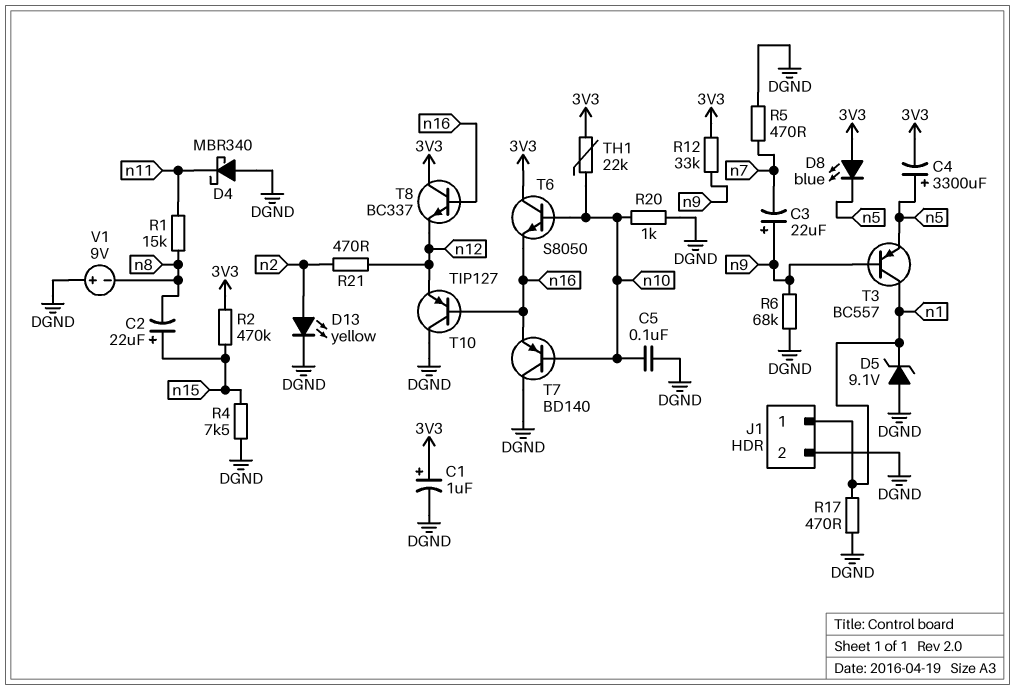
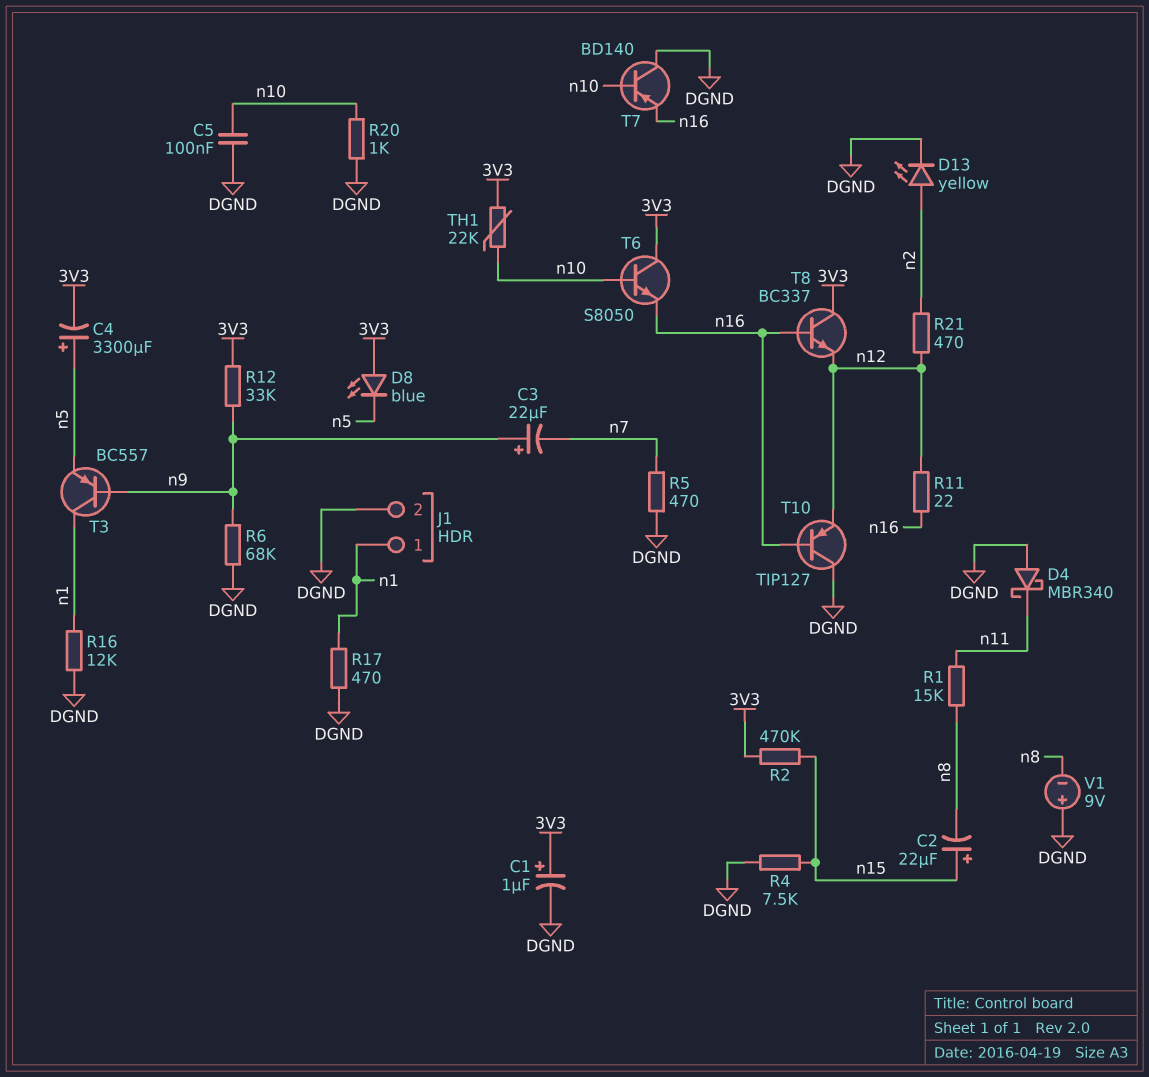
D5: zener 9.1V (A DGND, K n1) -> none
R11: none -> 22 (n12, n16)
R16: none -> 12k (DGND, n1)

